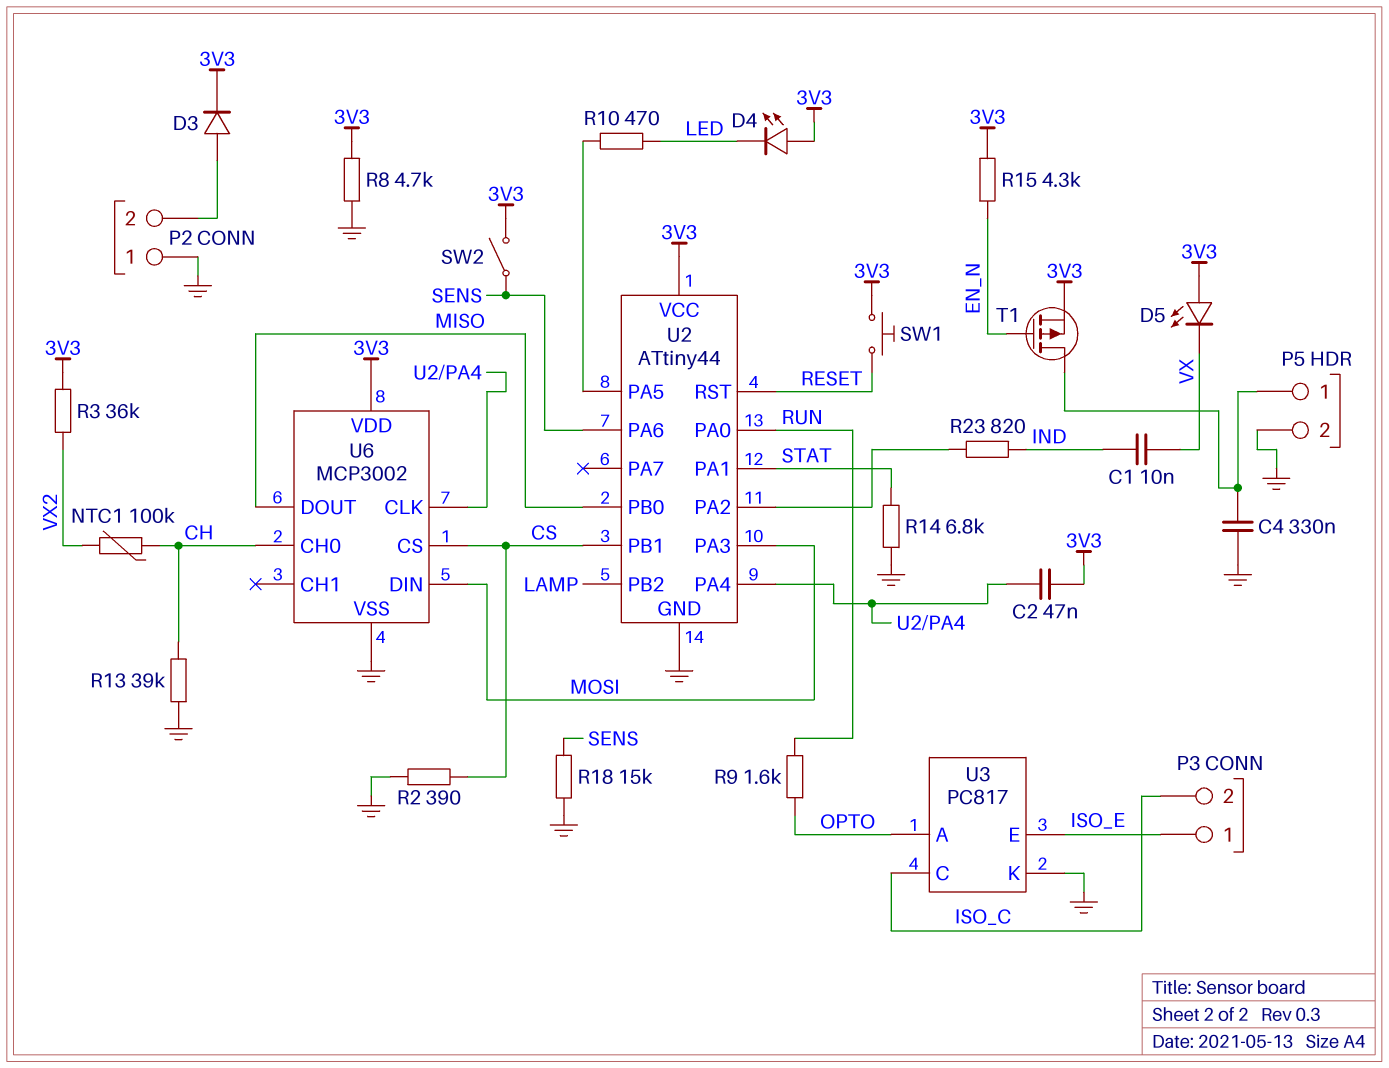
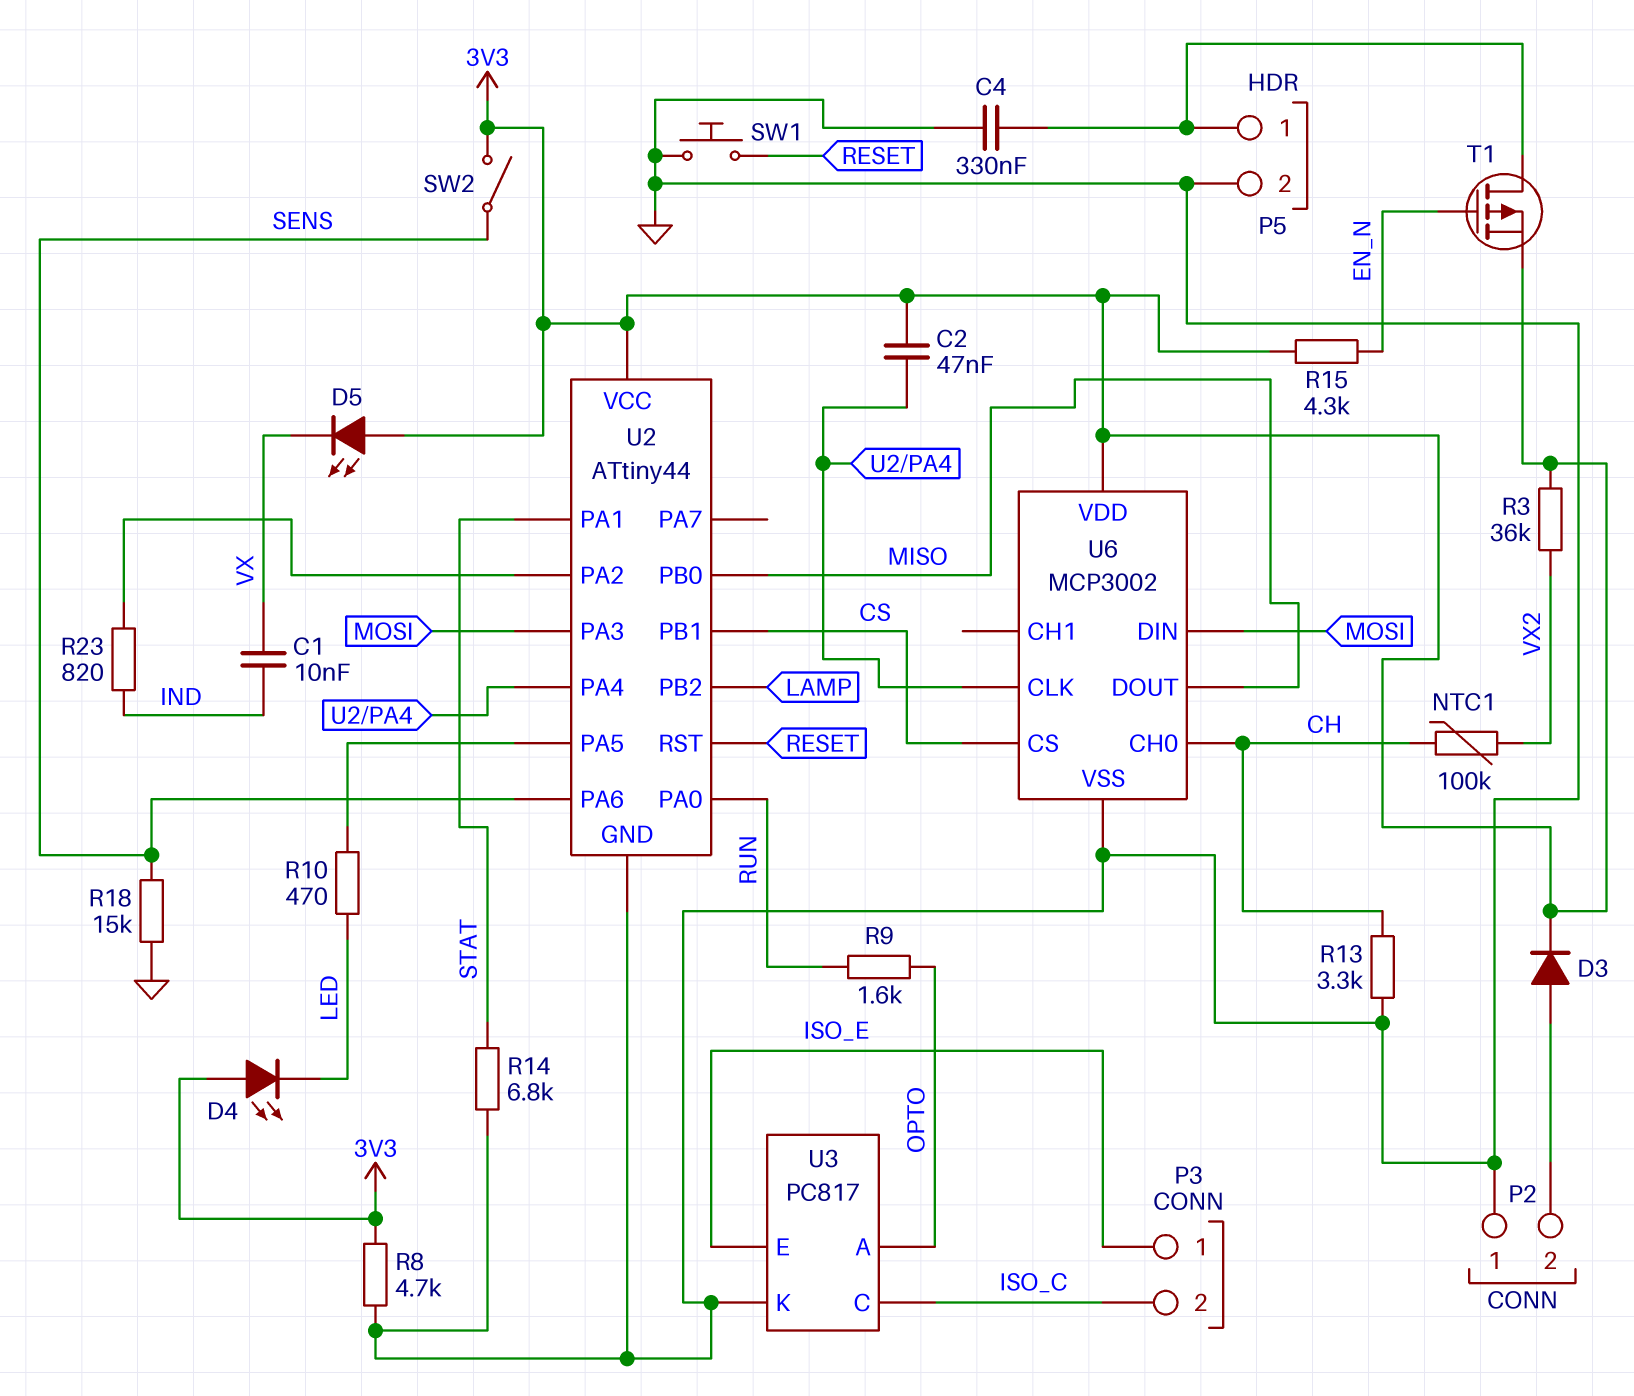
R2: 390 (CS, GND) -> none
R13: 39k (CH, GND) -> 3.3k (CH, GND)
SW1: button (3V3, RESET) -> button (GND, RESET)

